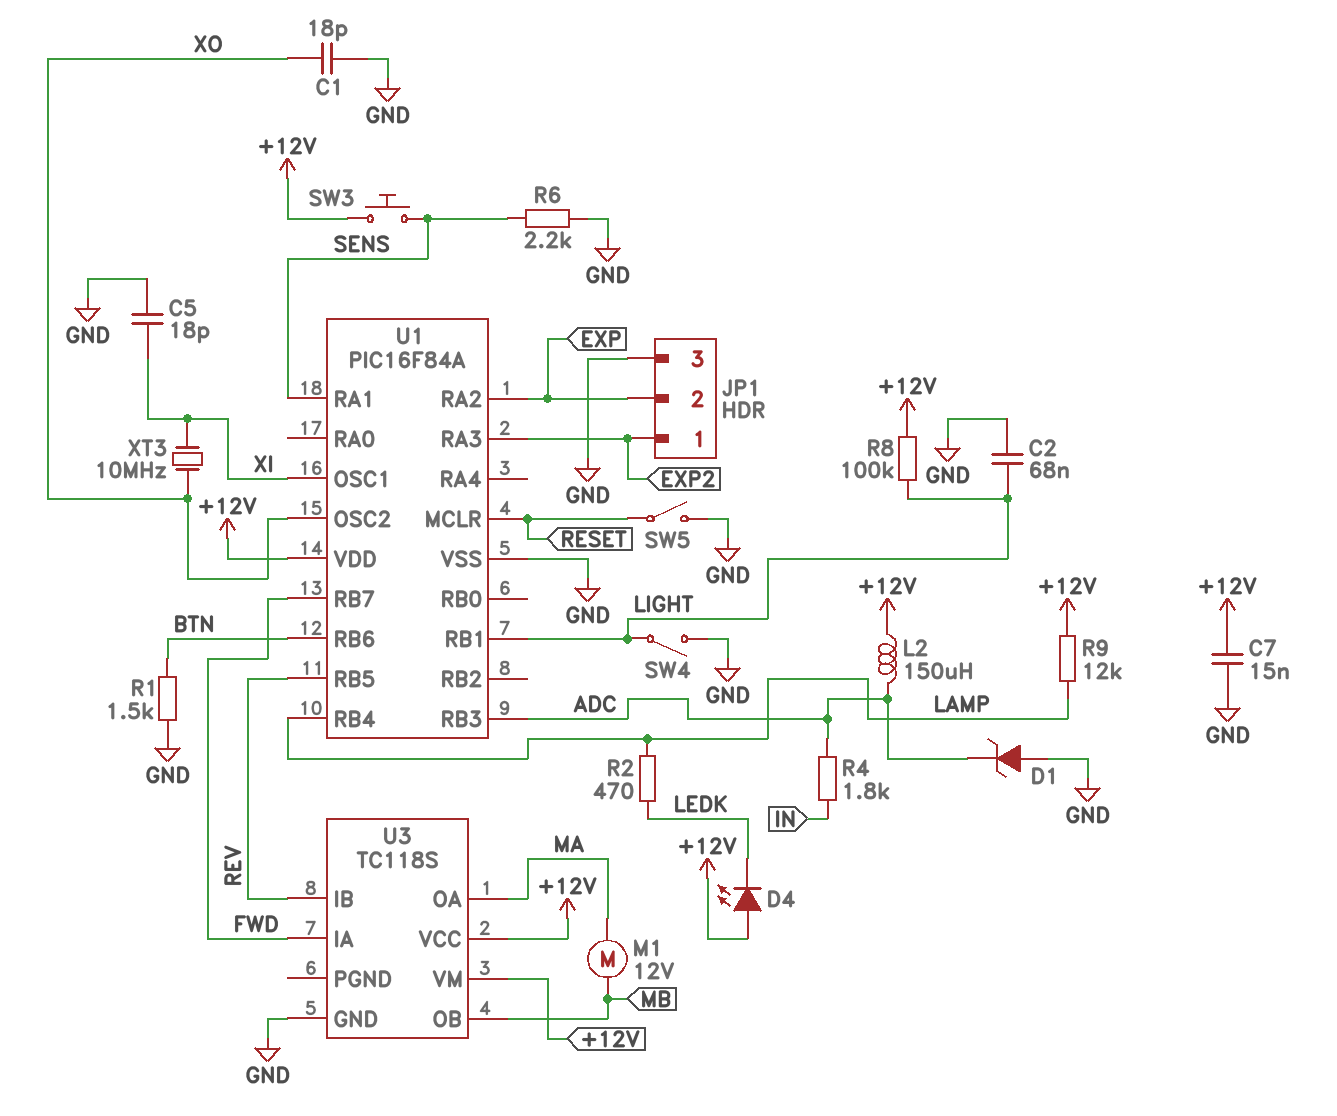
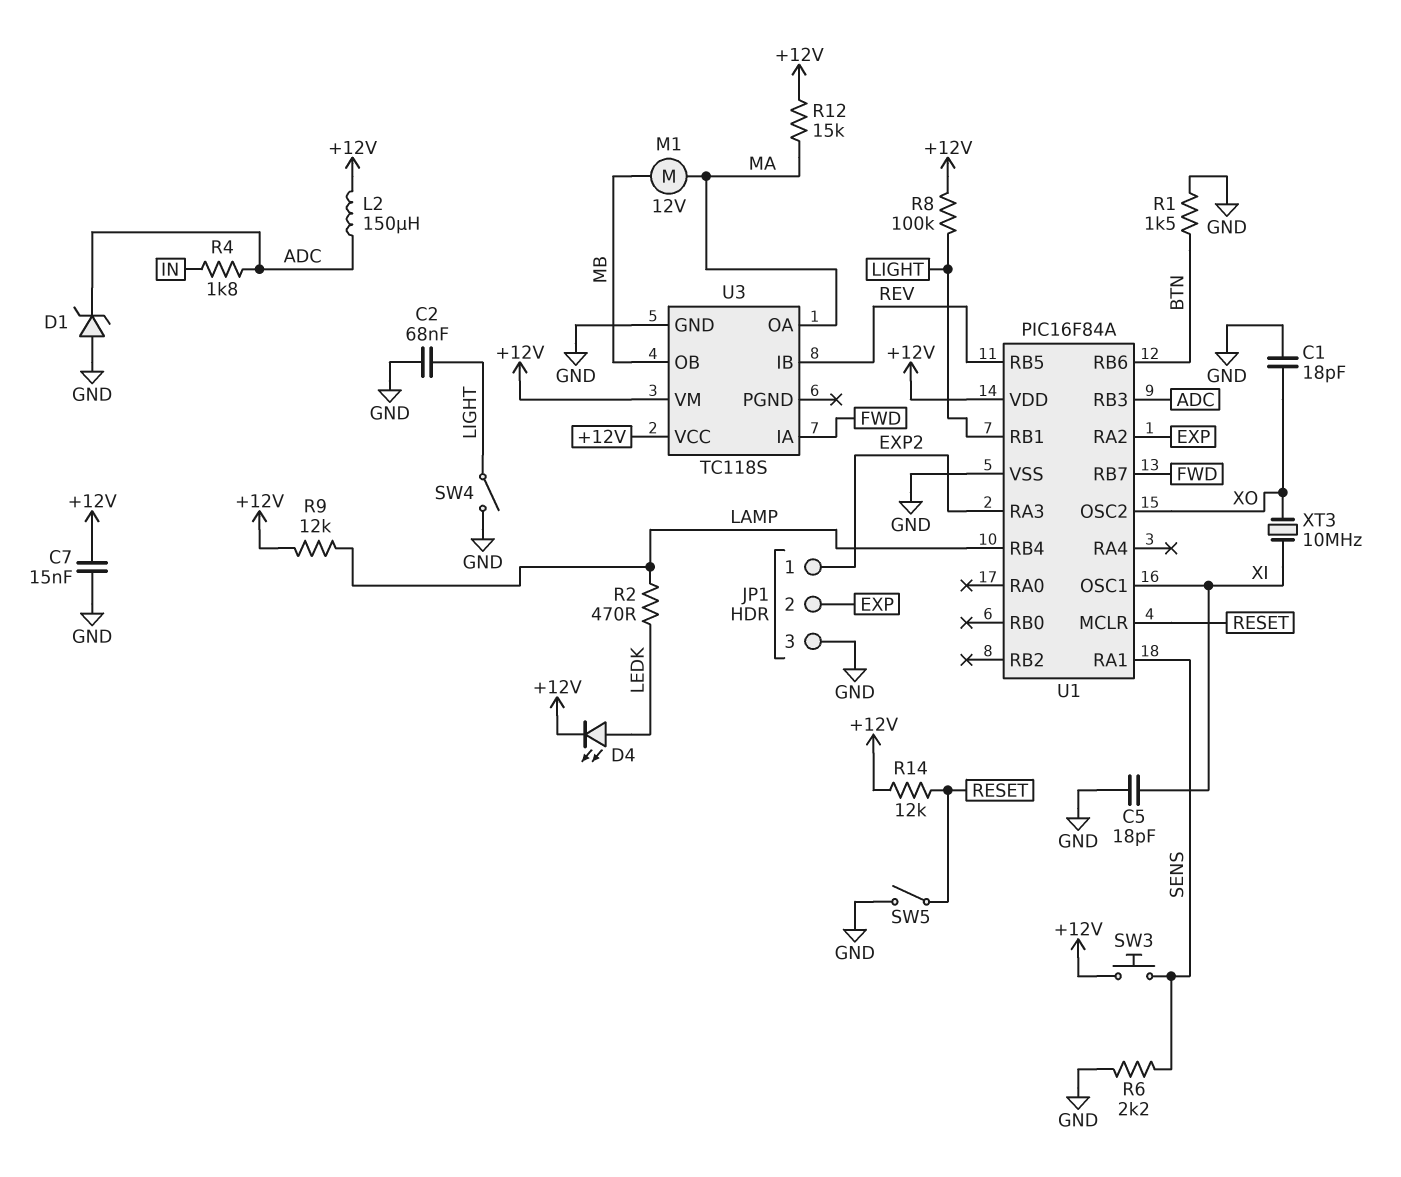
D4: LED (A +12V, K LEDK) -> LED (A LEDK, K +12V)
R12: none -> 15k (+12V, MA)
R14: none -> 12k (+12V, RESET)

